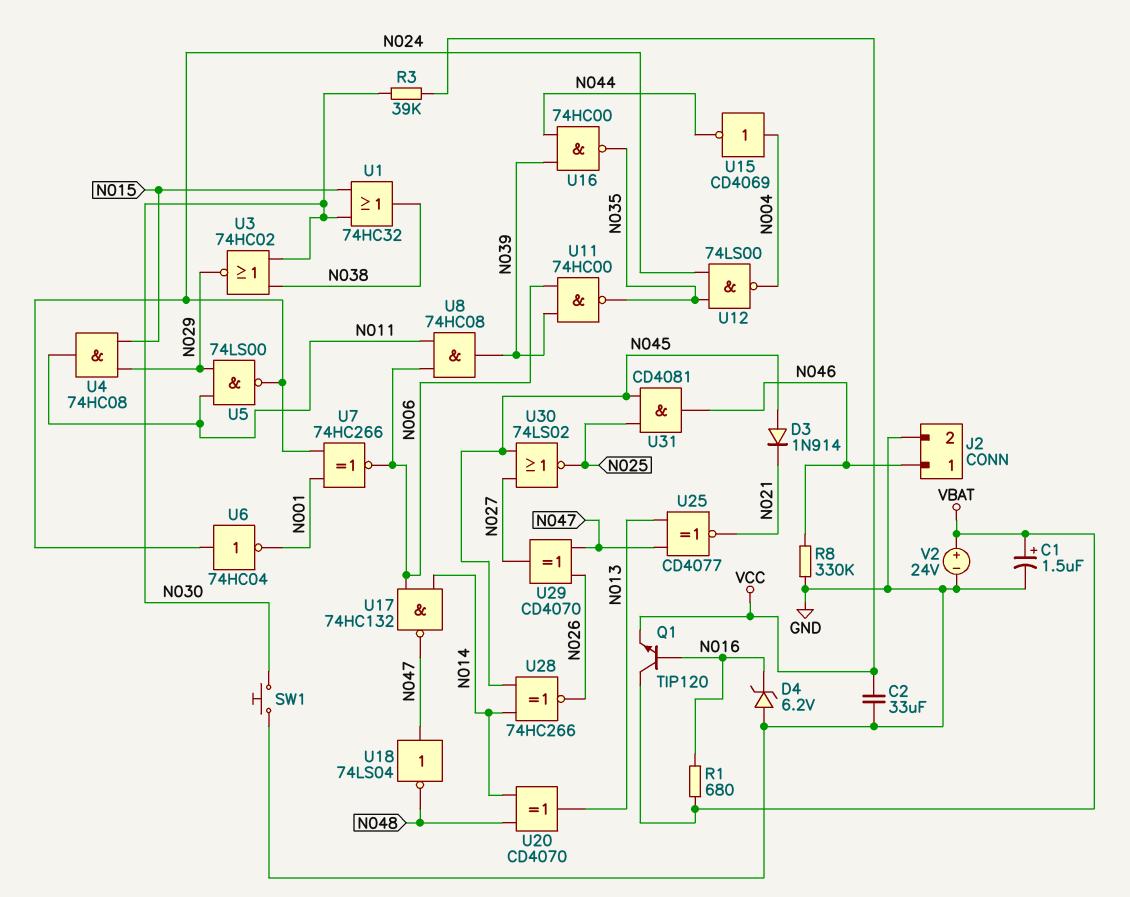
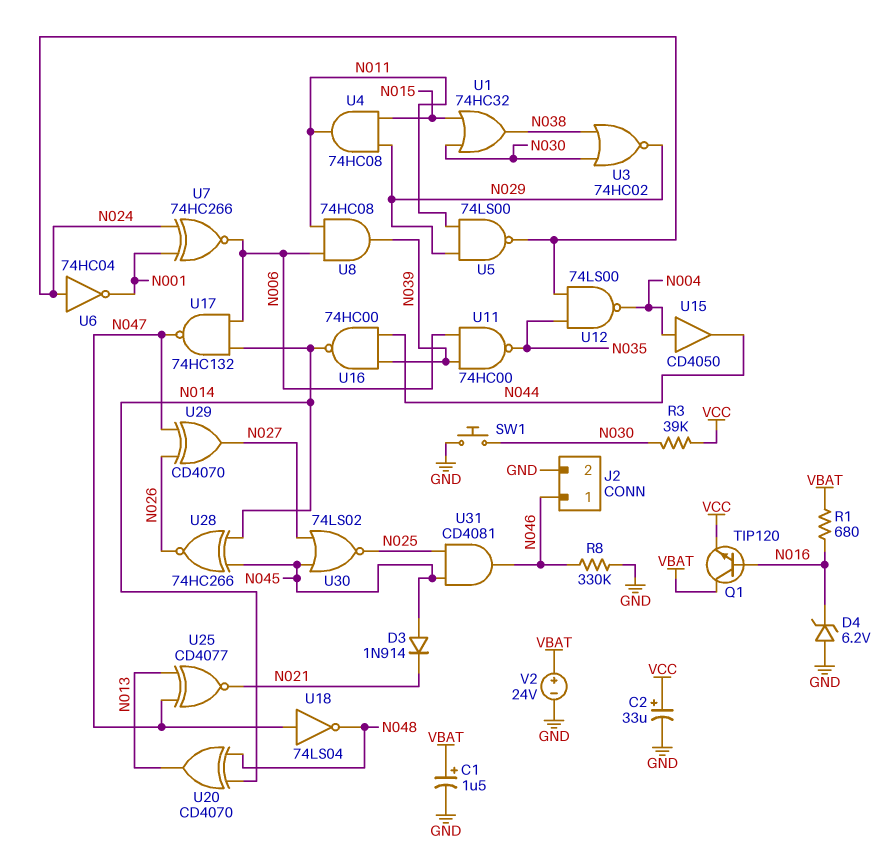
C2: 33uF (GND, VCC) -> 33uF (plus VCC, minus GND)
U15: NOT CD4069 (in N004, out N044) -> buffer CD4050 (in N004, out N044)
U16: NAND 74HC00 (in N039, in N044, out N035) -> NAND 74HC00 (in N039, in N044, out N014)

